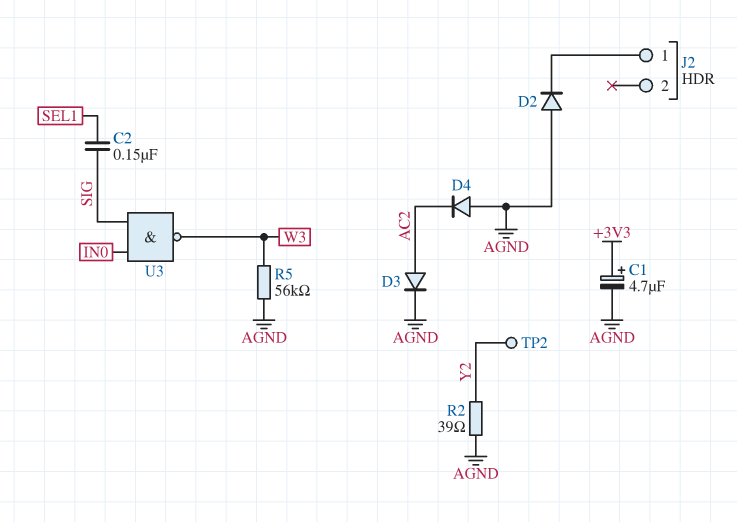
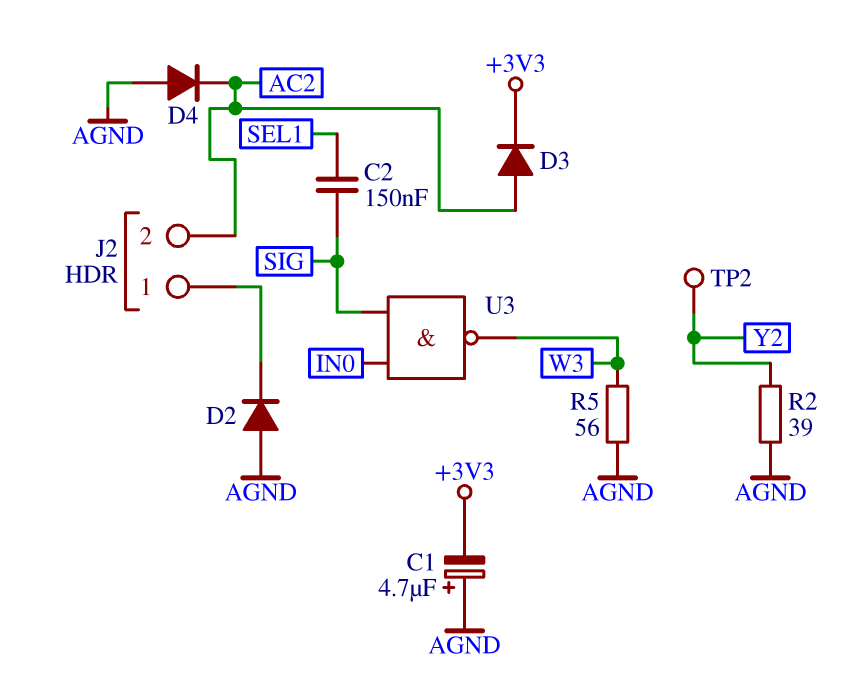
C1: 4.7uF (plus +3V3, minus AGND) -> 4.7uF (plus AGND, minus +3V3)
D3: diode (A AC2, K AGND) -> diode (A AC2, K +3V3)
J2 pin 2: none -> AC2
R5: 56k (AGND, W3) -> 56 (AGND, W3)

